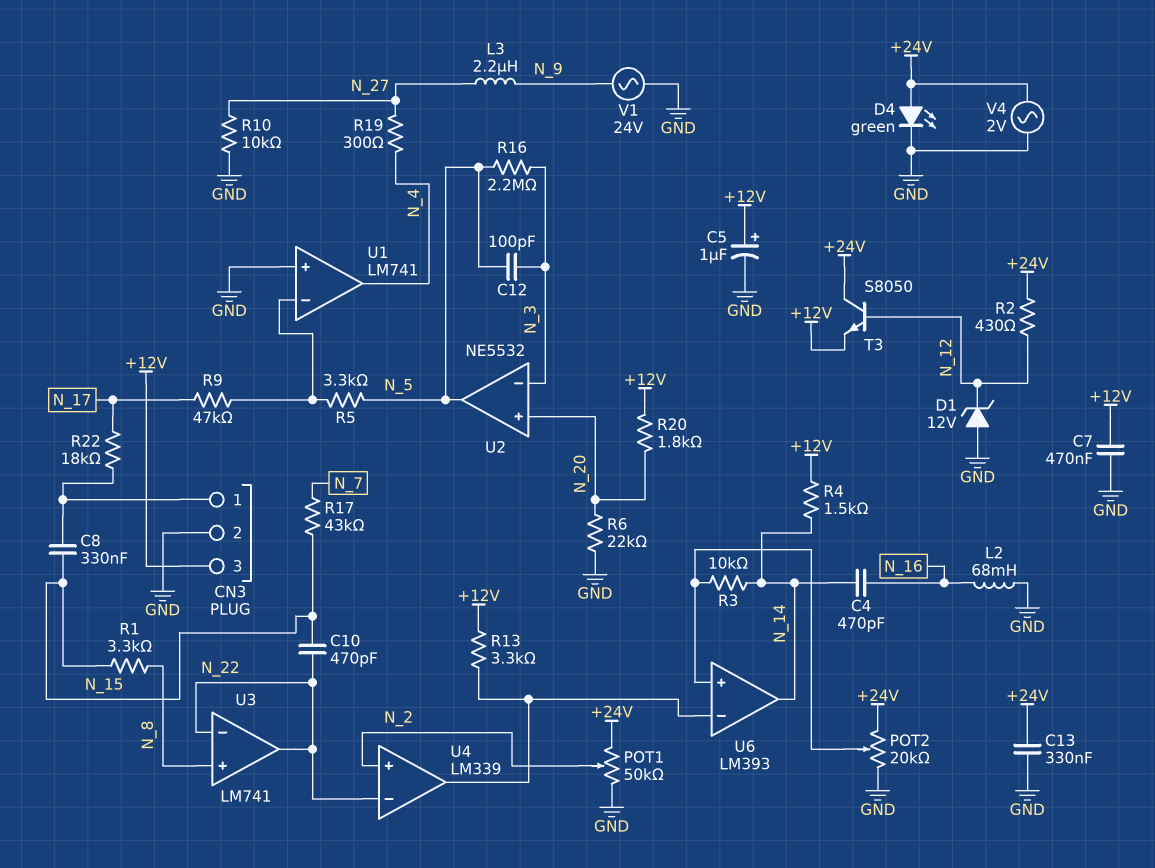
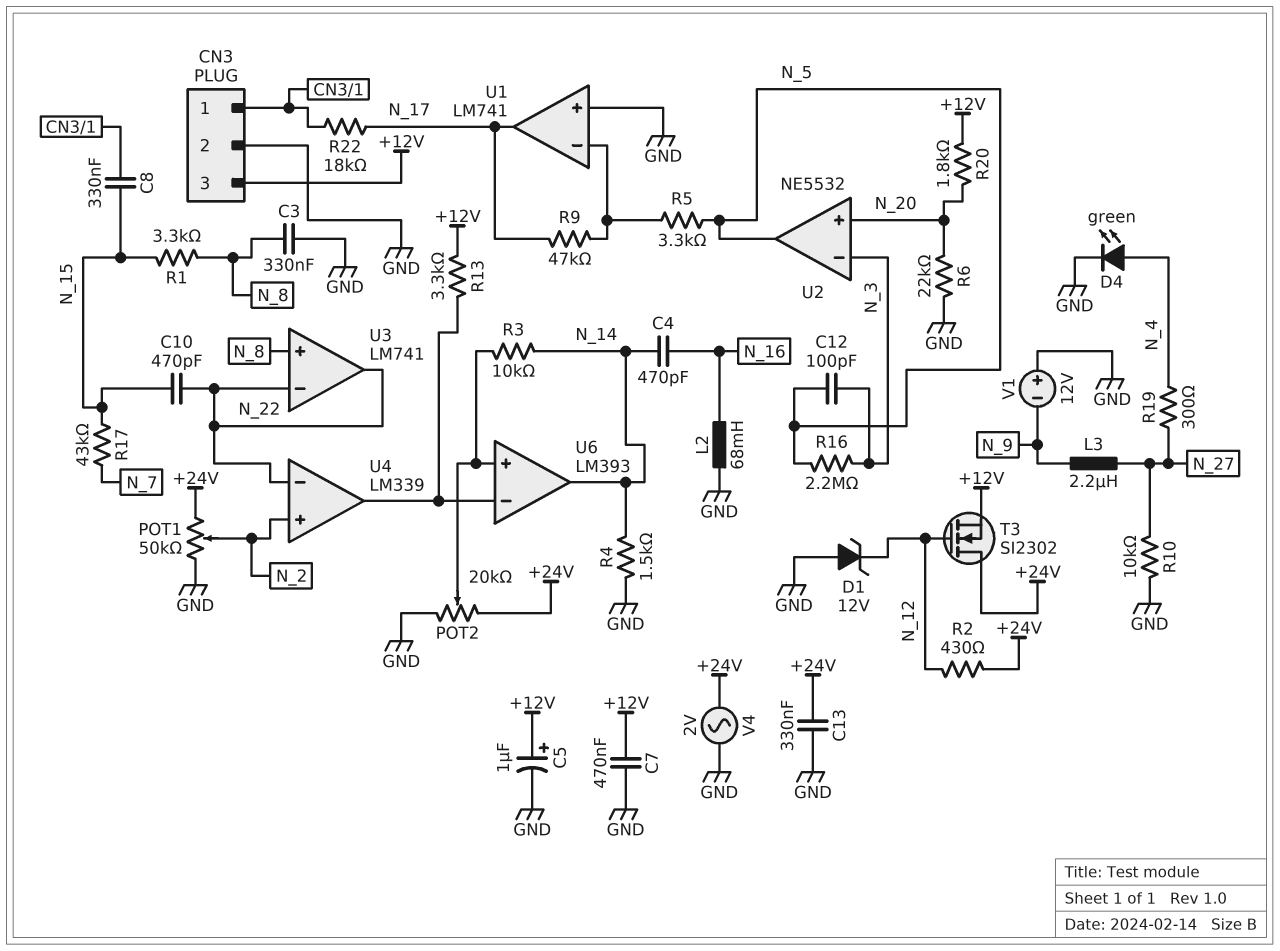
C3: none -> 330nF (GND, N_8)
D4: LED green (A +24V, K GND) -> LED green (A N_4, K GND)
R4: 1.5k (+12V, N_14) -> 1.5k (GND, N_14)
T3: NPN S8050 (B N_12, C +24V, E +12V) -> NMOS SI2302 (G N_12, D +24V, S +12V)
U1 pin out: N_4 -> N_17
V1: AC 24V (GND, N_9) -> 12V (plus GND, minus N_9)

